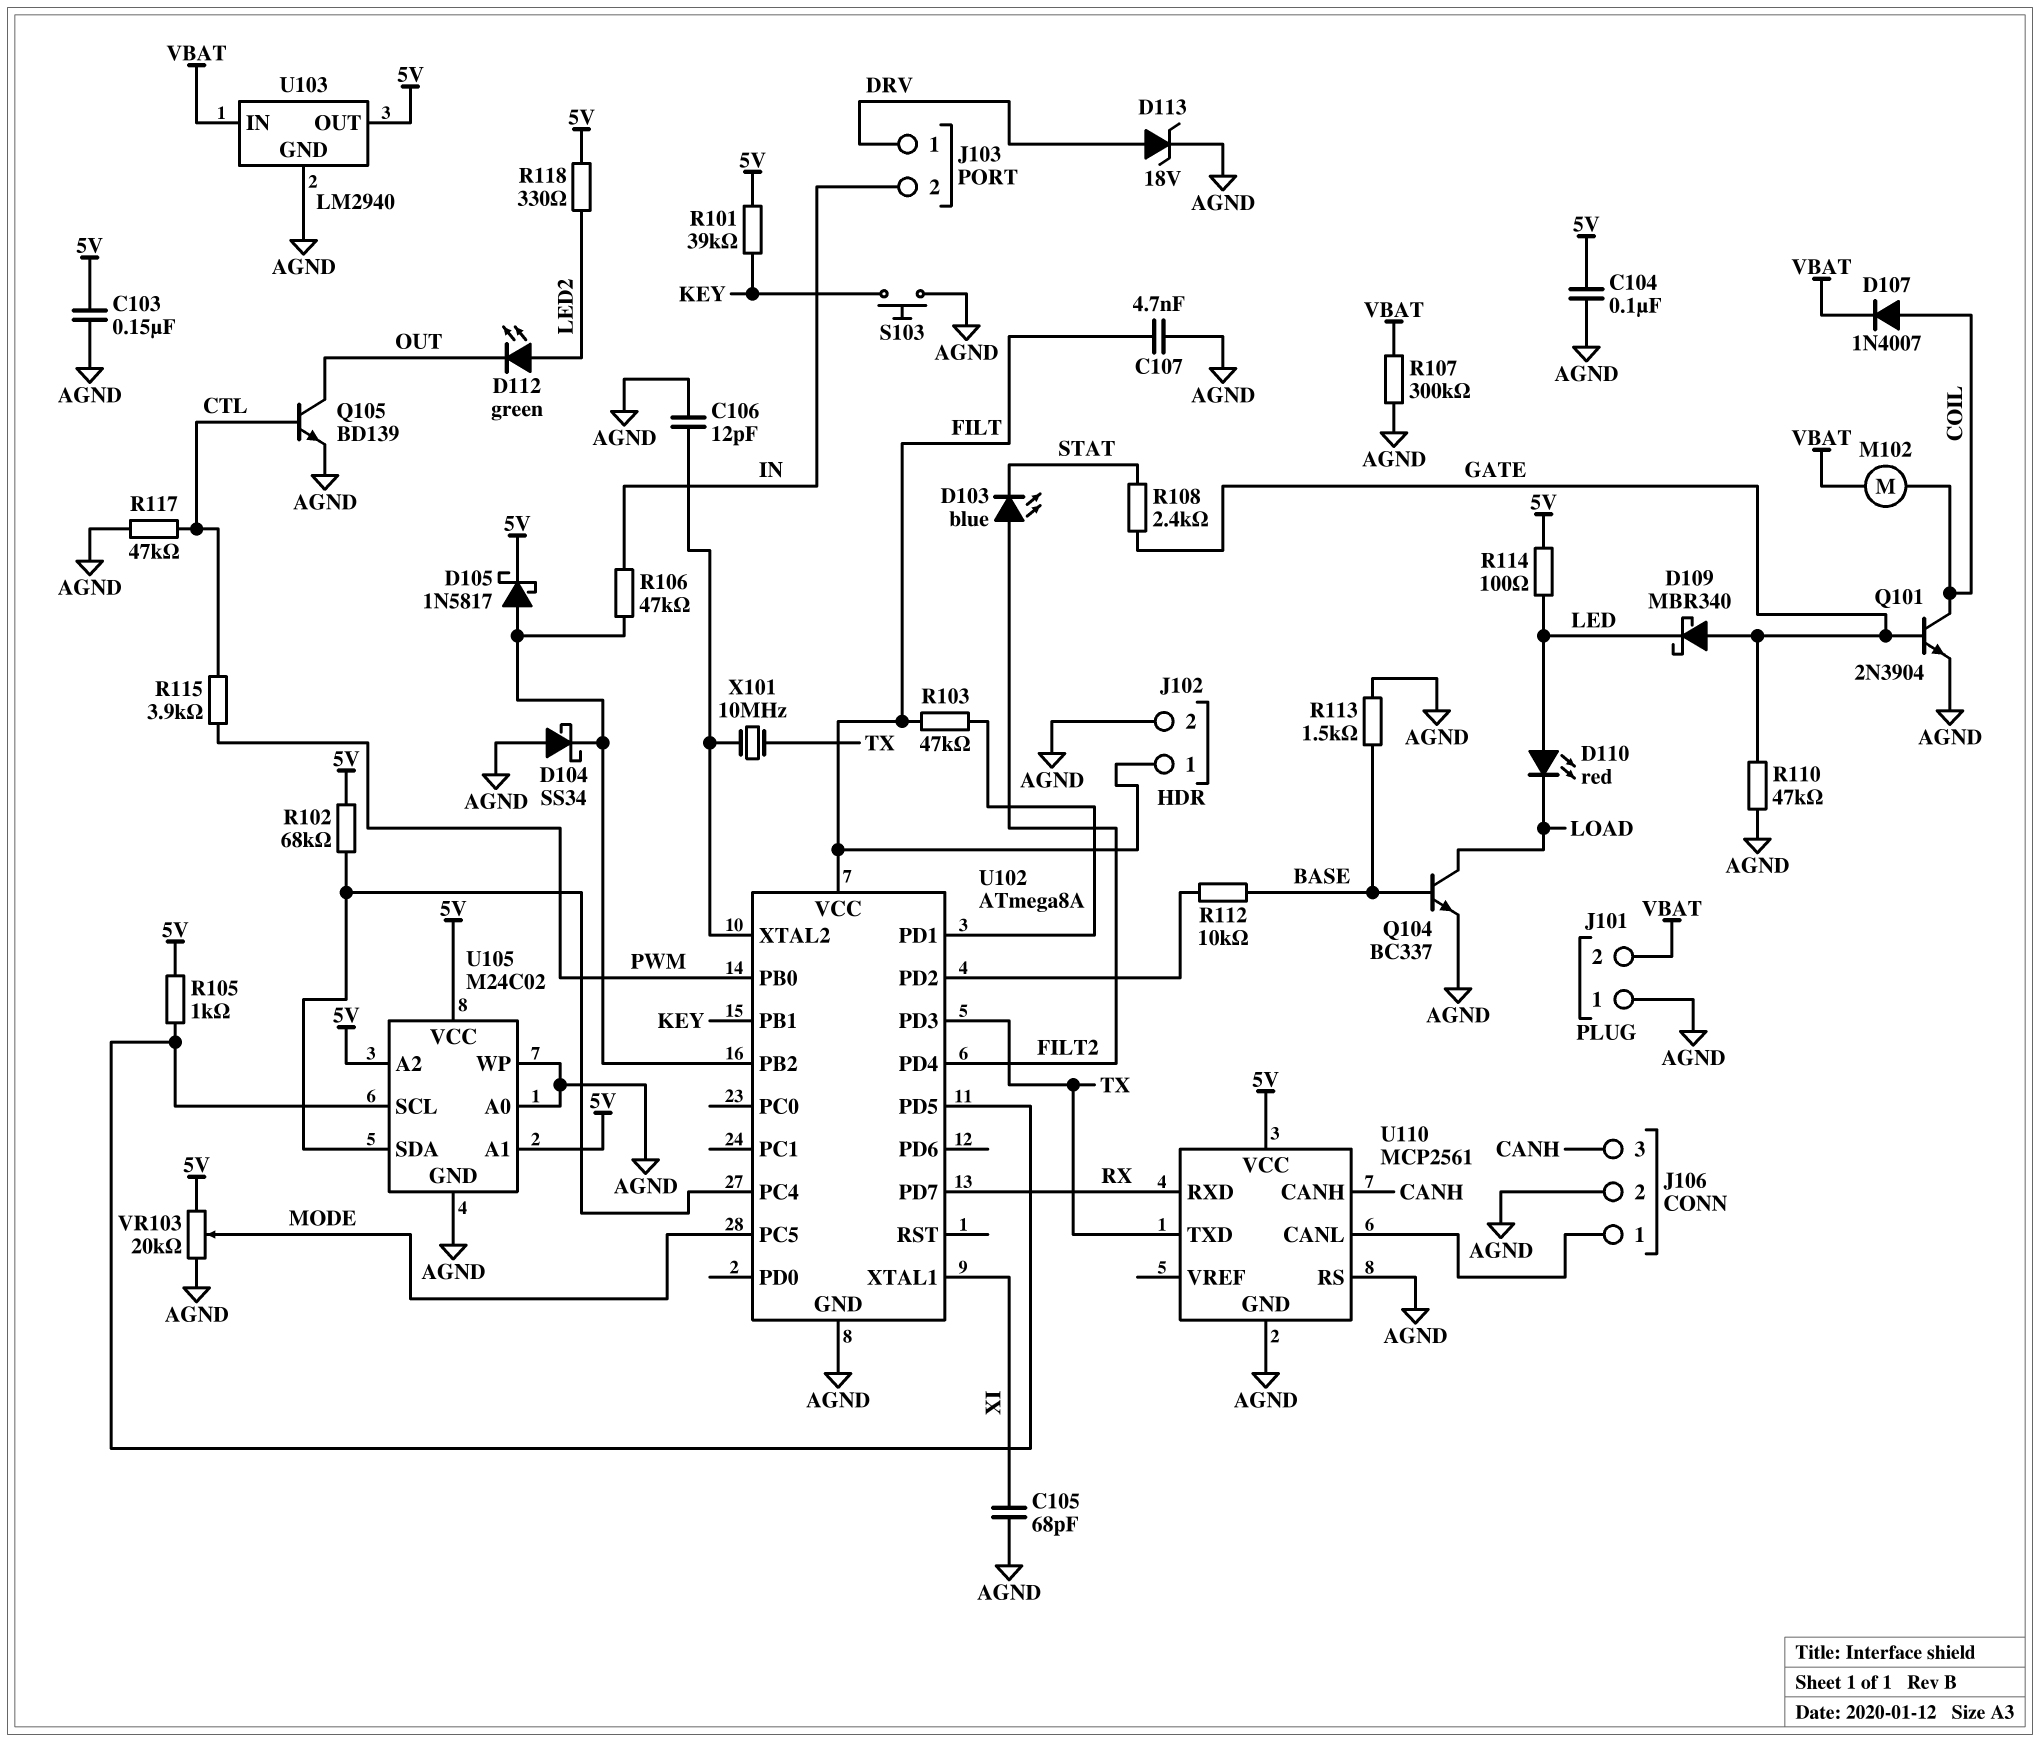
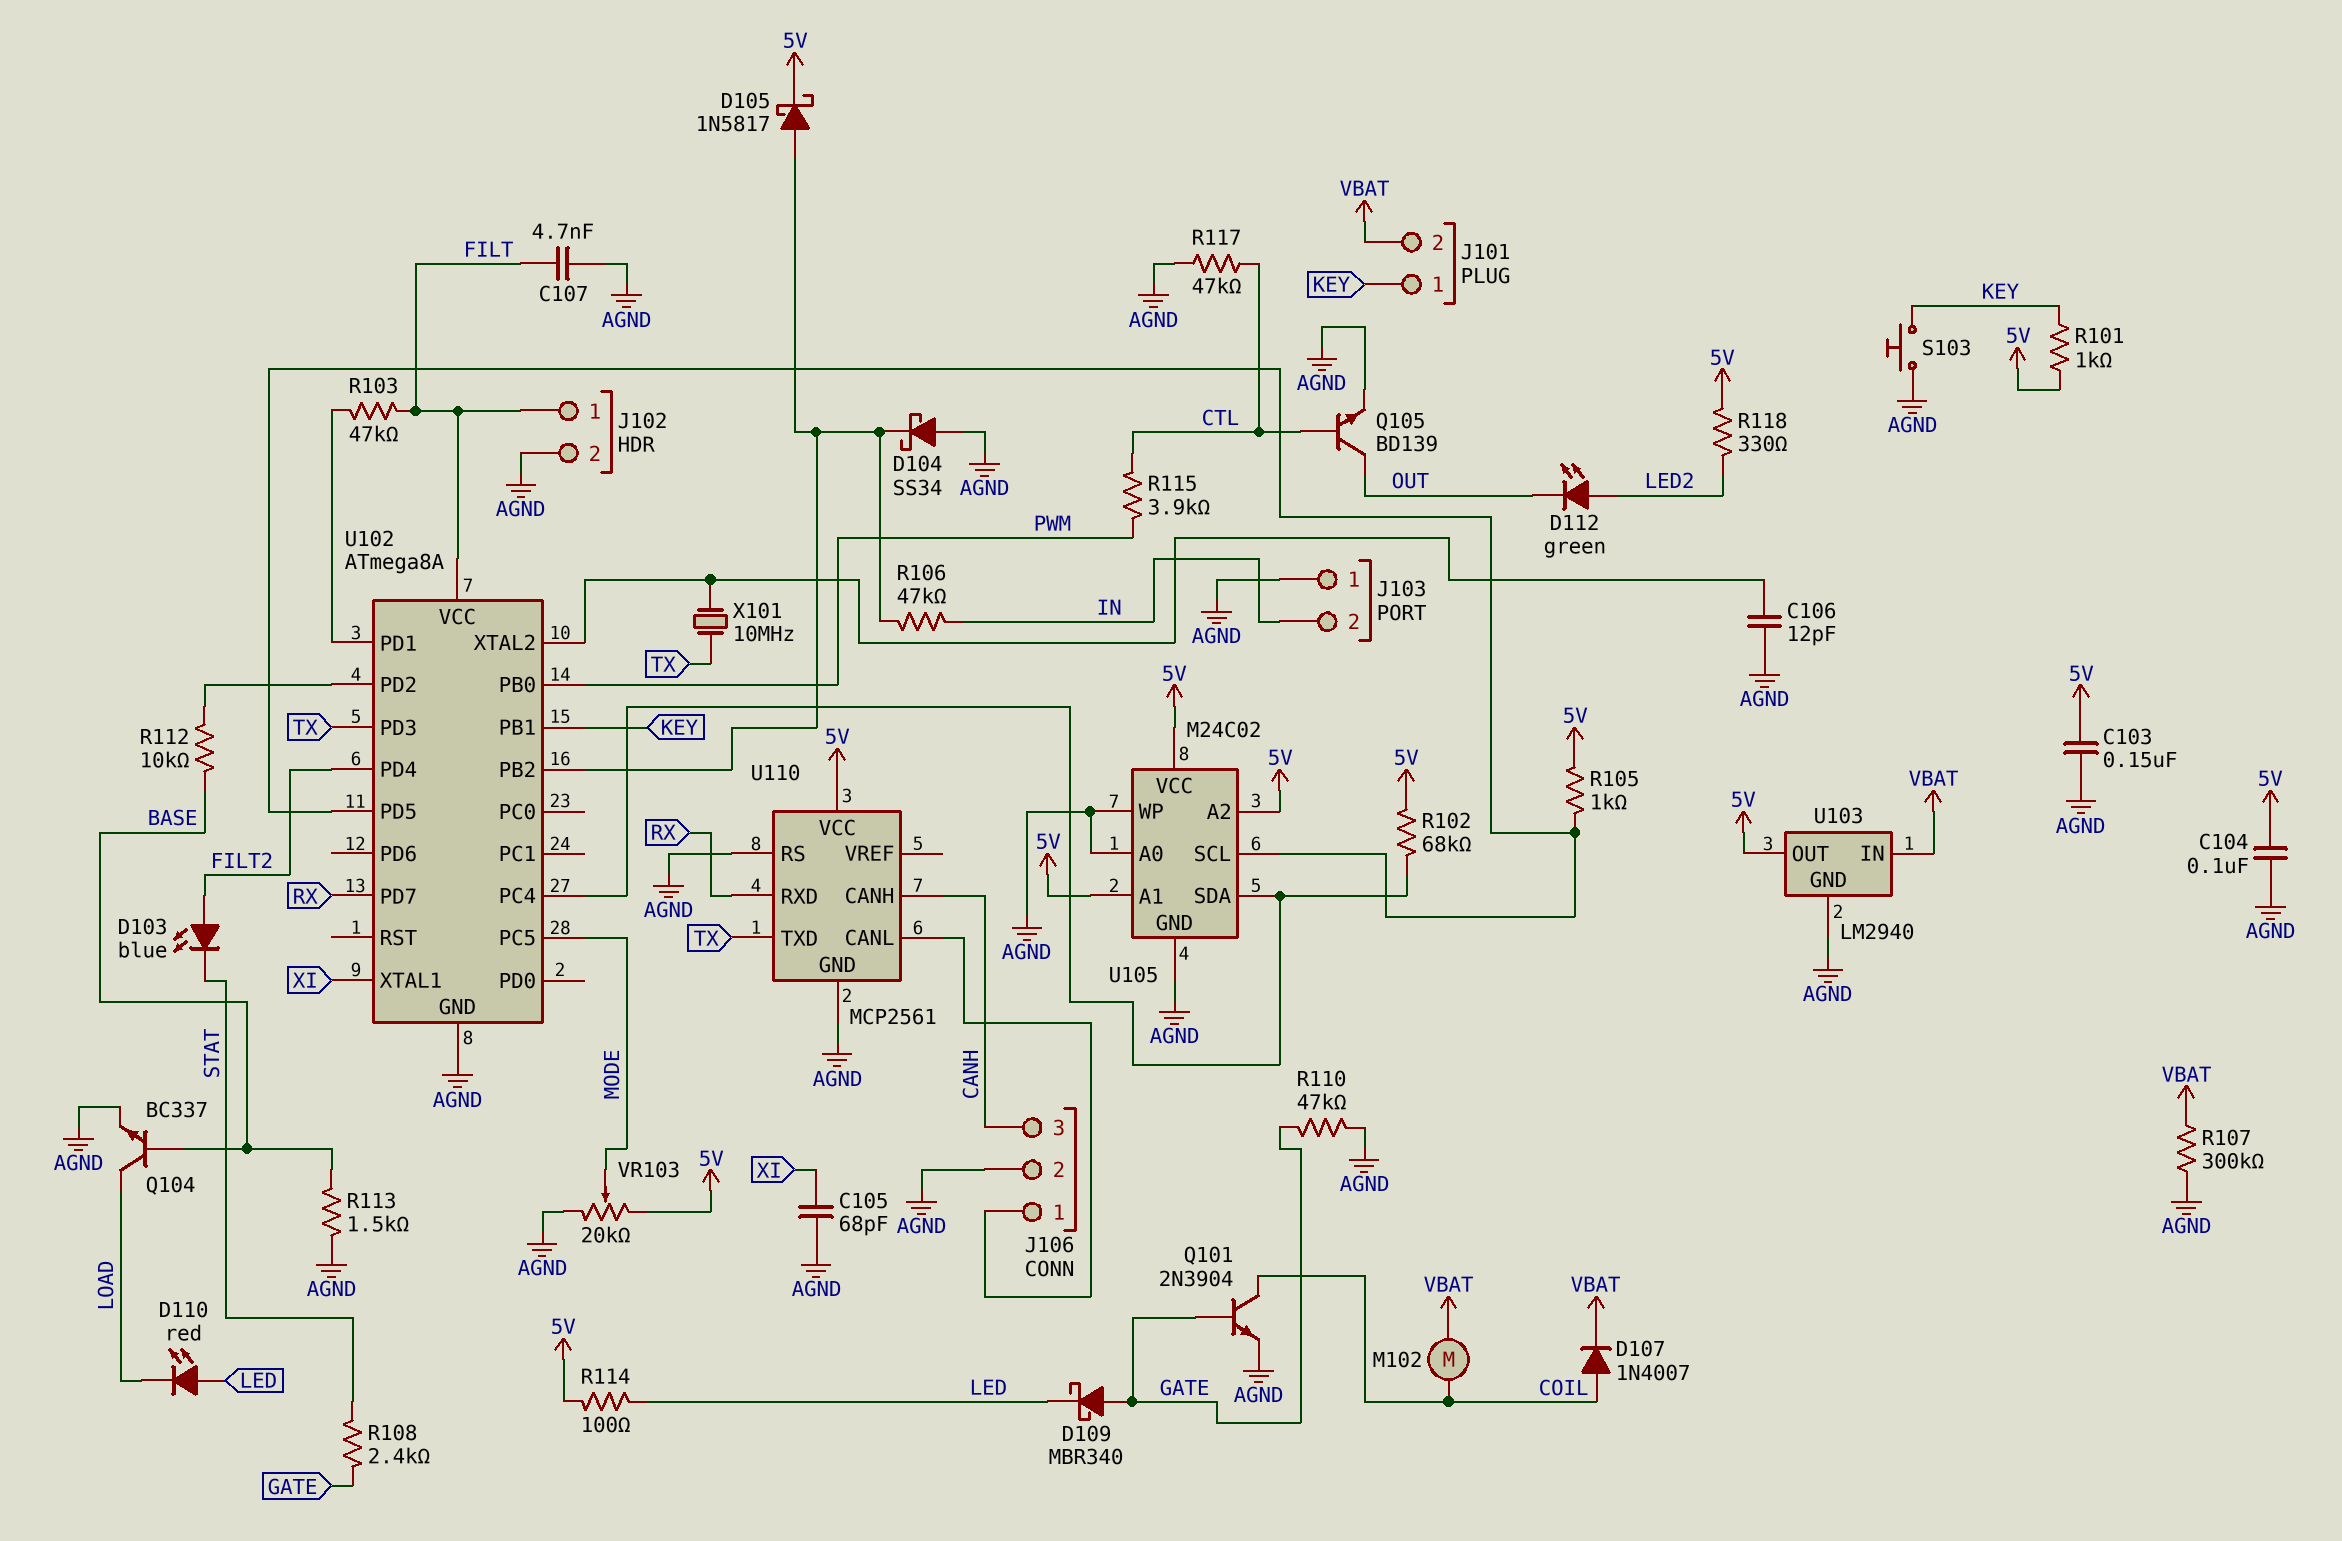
D113: zener 18V (A DRV, K AGND) -> none
J101 pin 1: AGND -> KEY
J103 pin 1: DRV -> AGND
R101: 39k (5V, KEY) -> 1k (5V, KEY)

